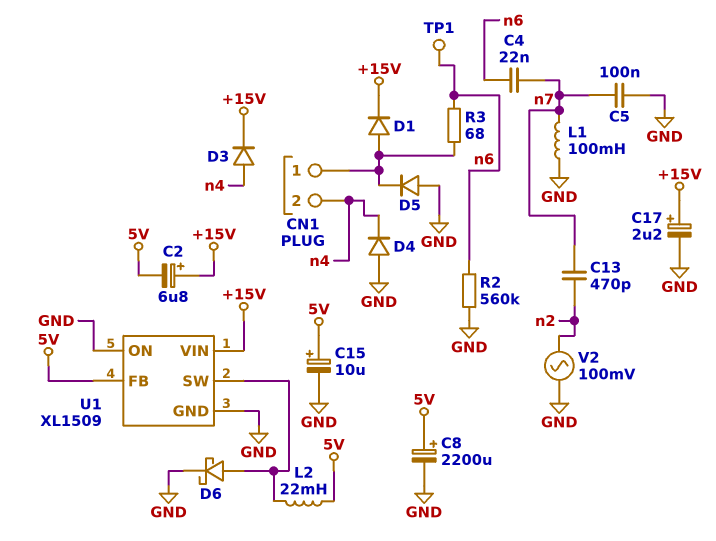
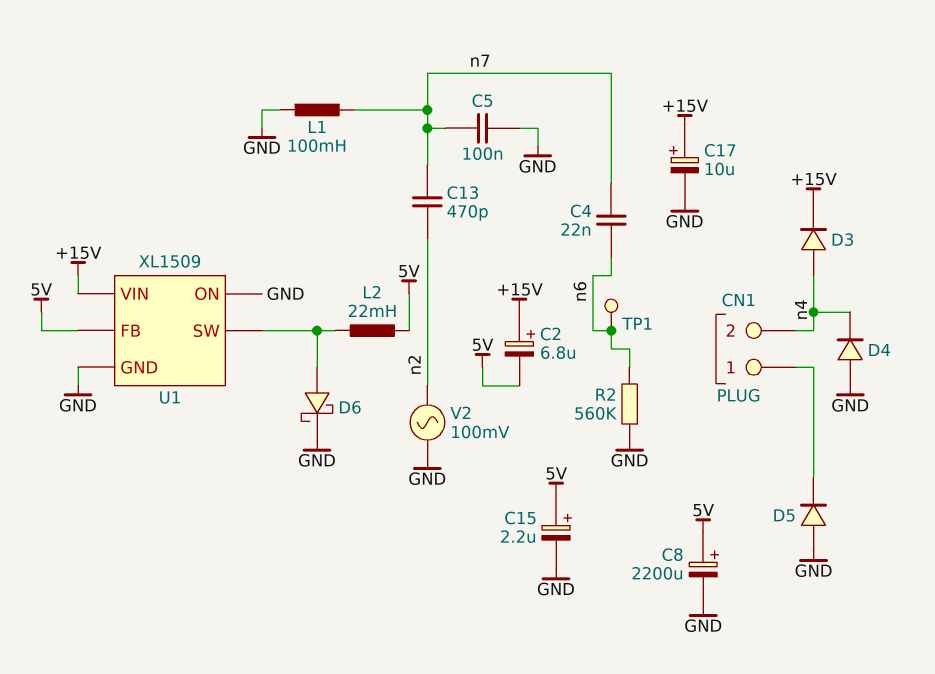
C15: 10uF (plus 5V, minus GND) -> 2.2uF (plus 5V, minus GND)
C17: 2.2uF (plus +15V, minus GND) -> 10uF (plus +15V, minus GND)
D1: diode (A CN1/1, K +15V) -> none
R3: 68 (CN1/1, n6) -> none

